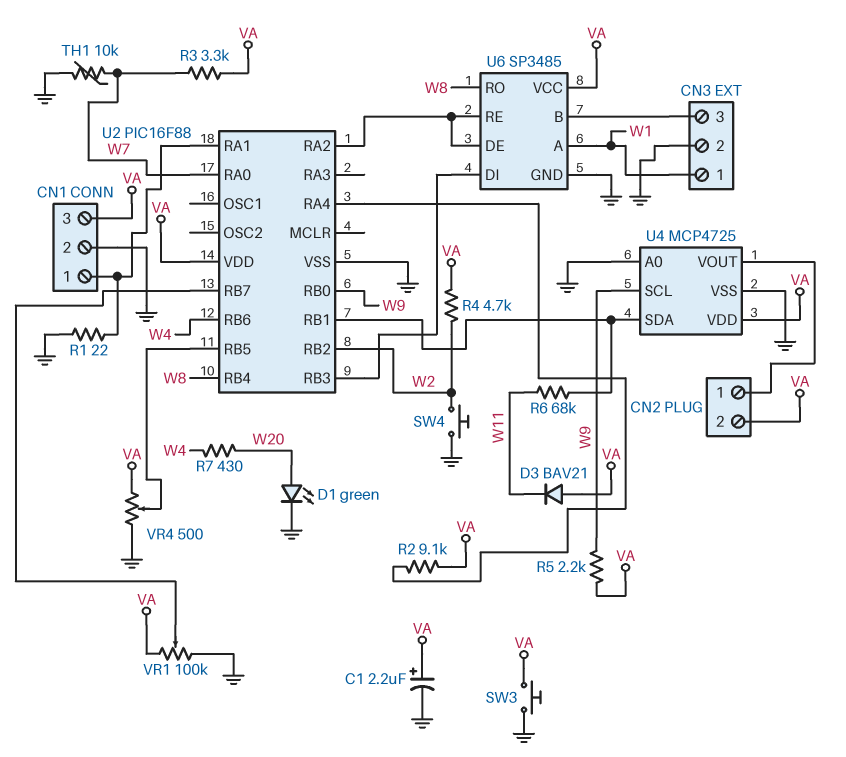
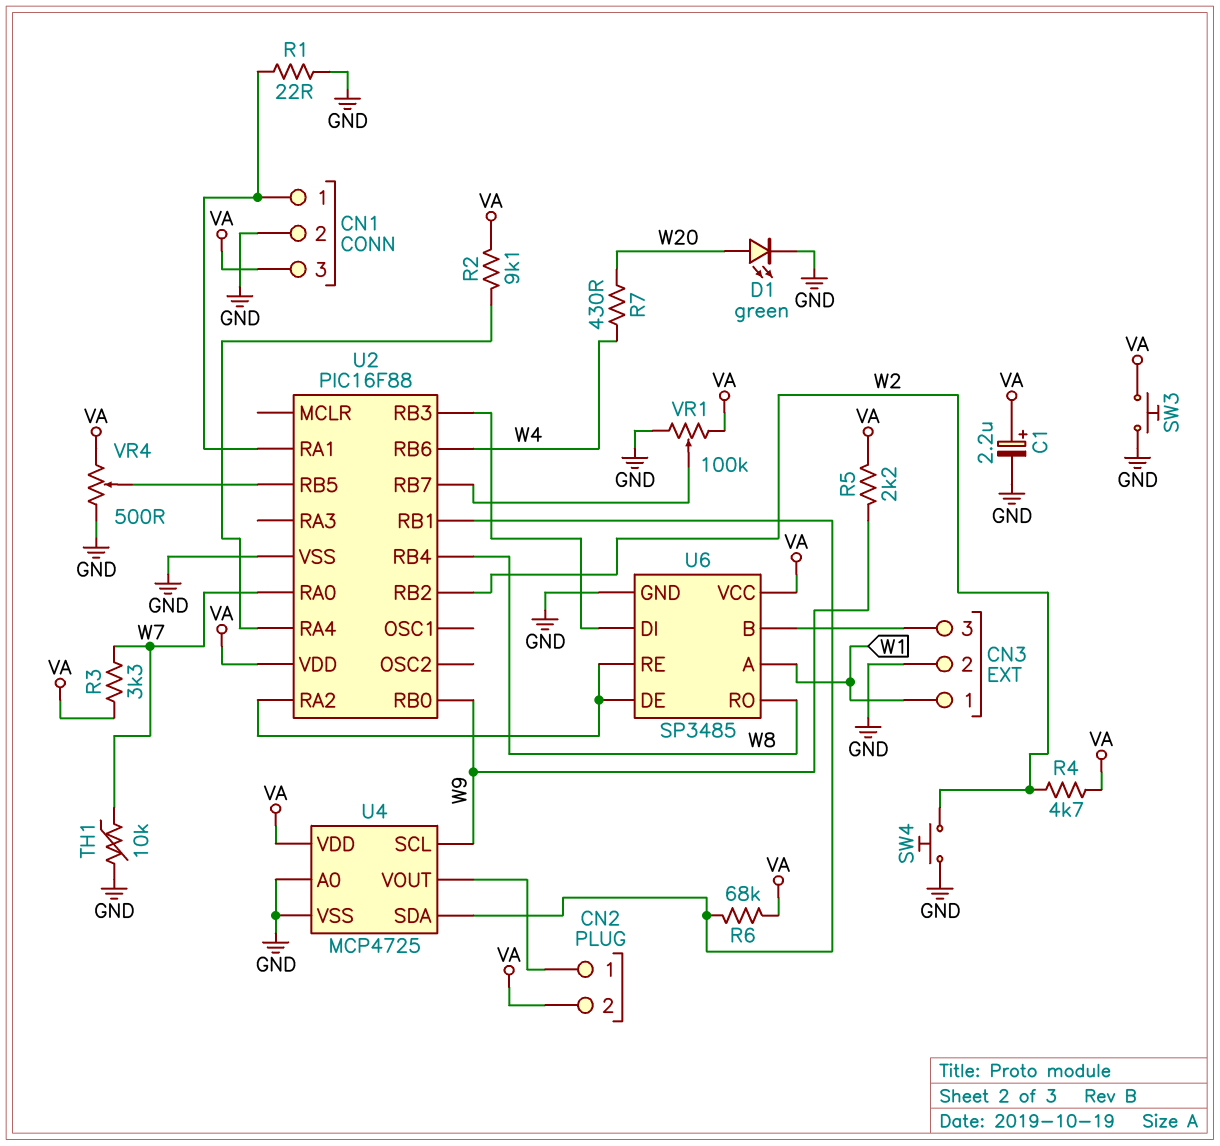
D3: diode BAV21 (A VA, K W11) -> none
R6: 68k (U2/RB1, W11) -> 68k (U2/RB1, VA)

